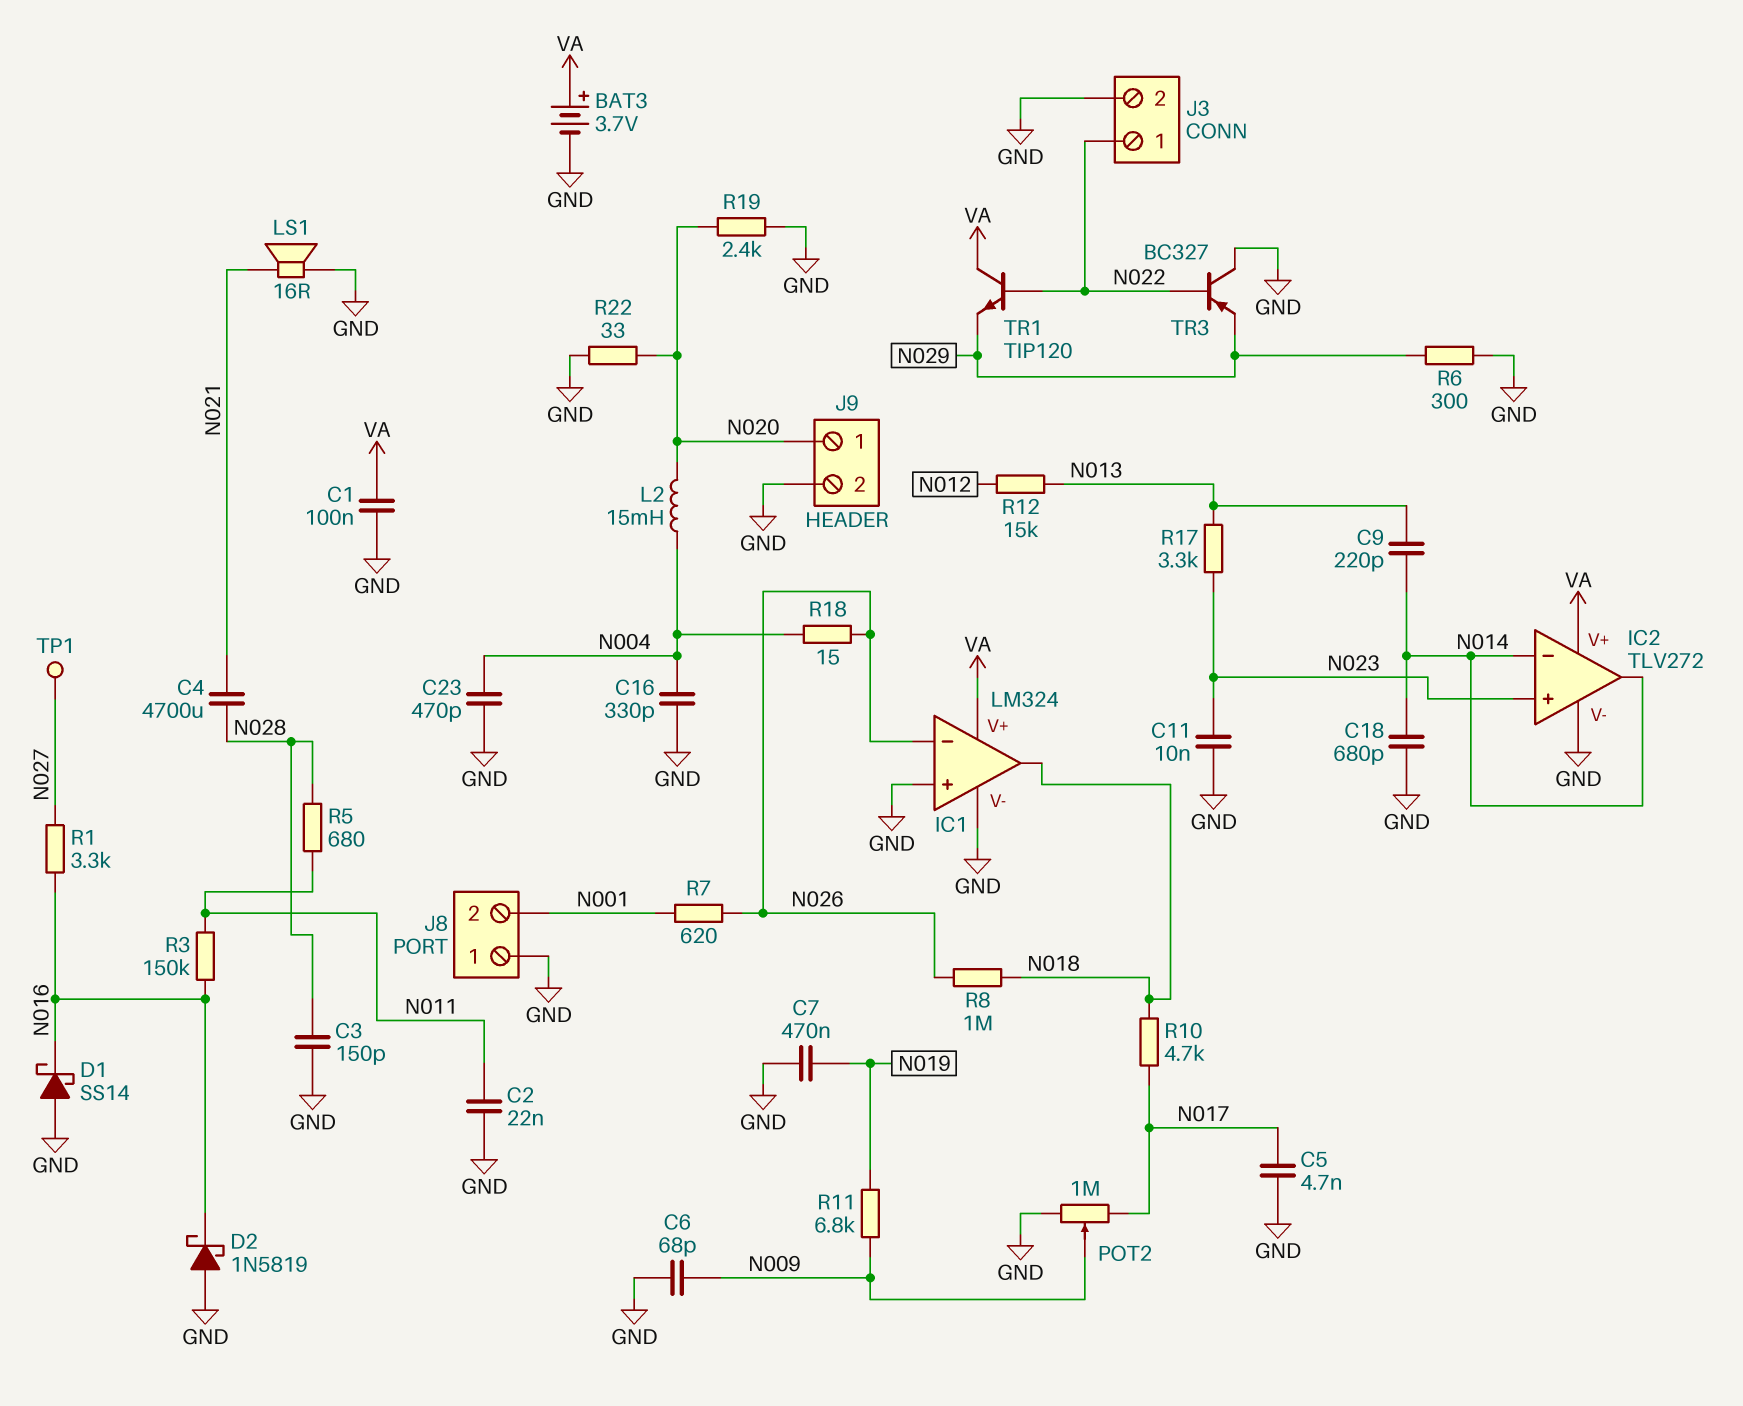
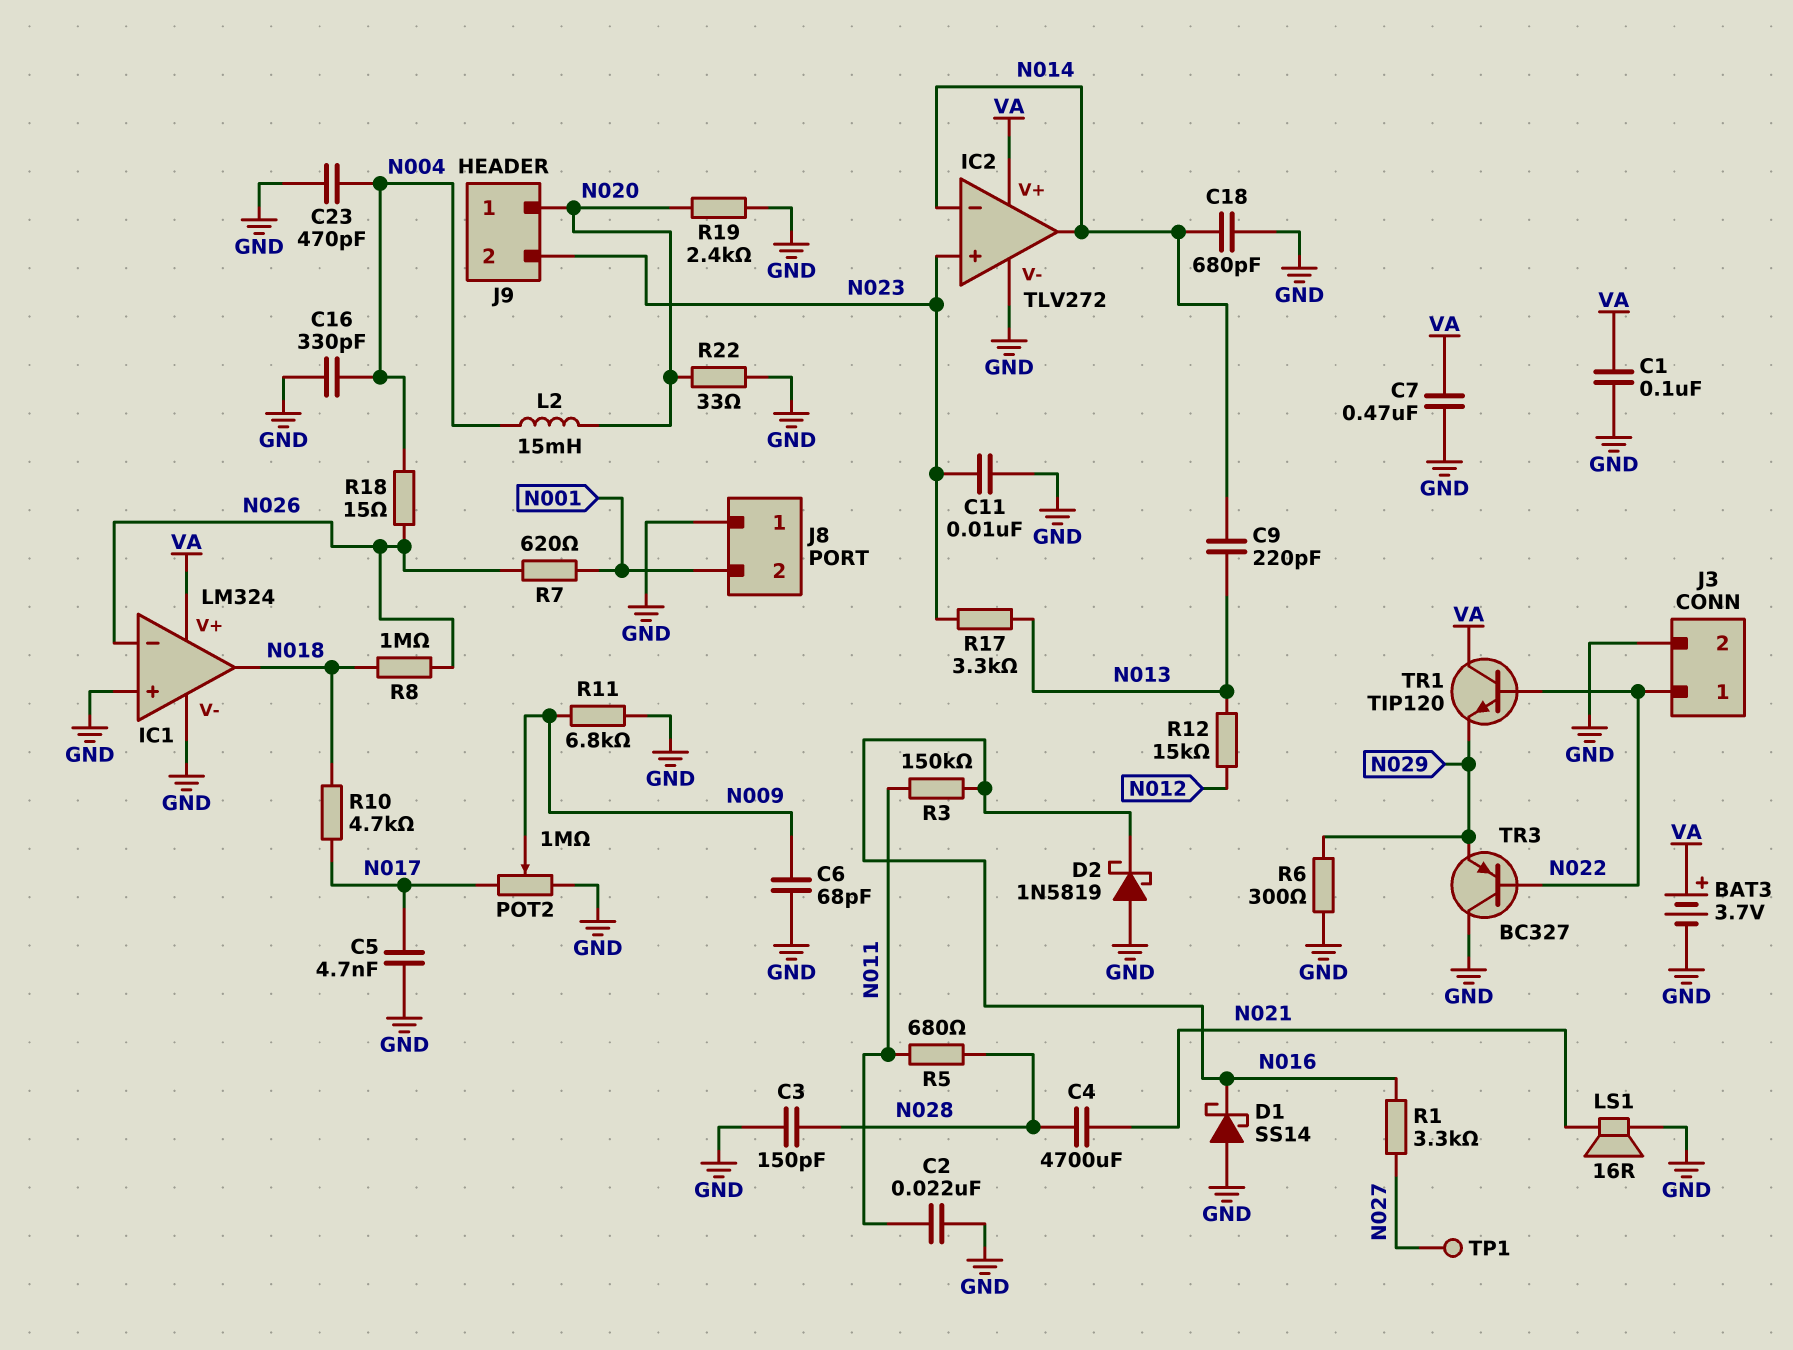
C7: 470nF (GND, N019) -> 470nF (GND, VA)
J9 pin 2: GND -> N023
R11: 6.8k (N009, N019) -> 6.8k (GND, N009)

